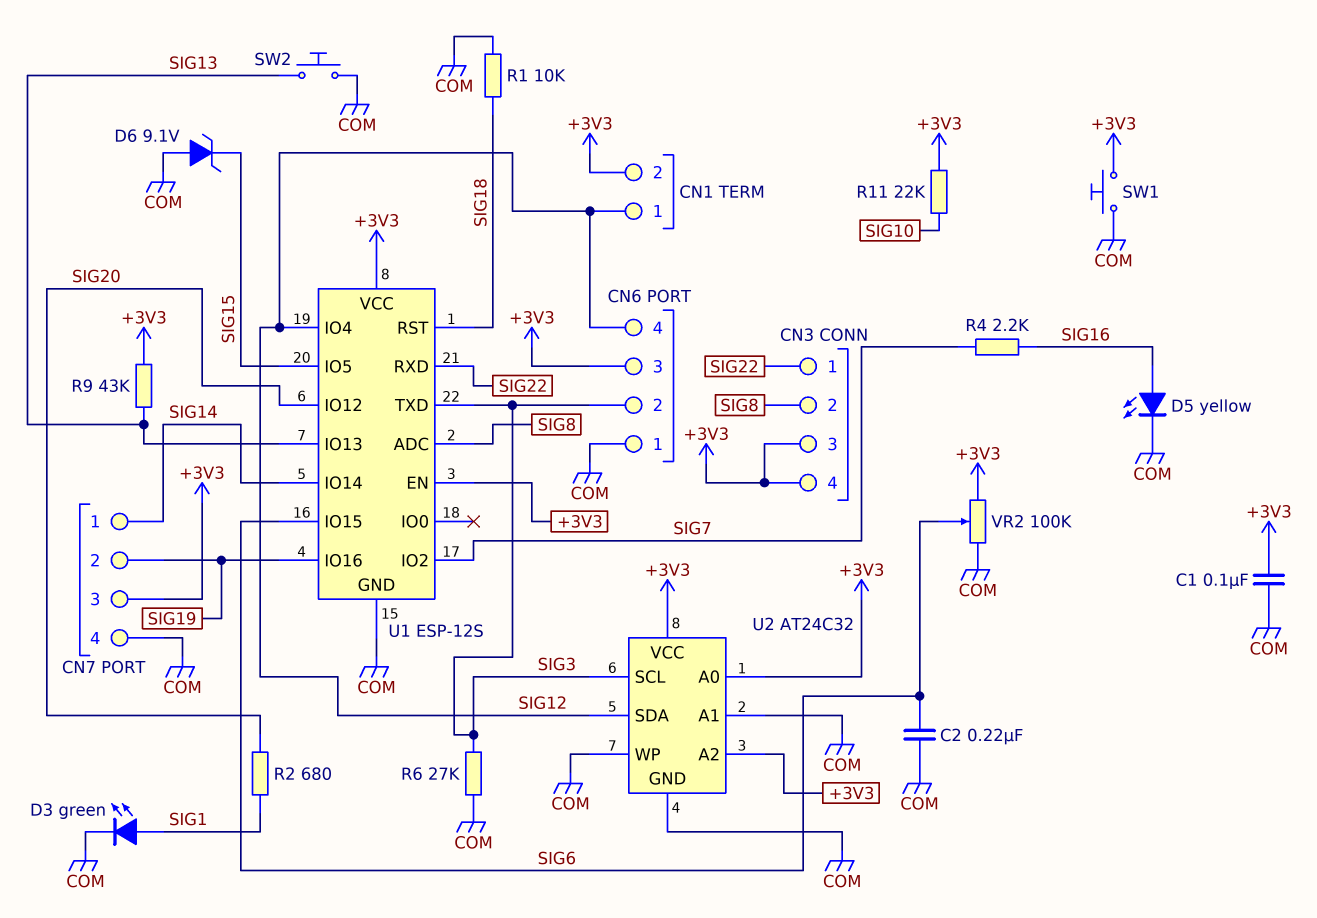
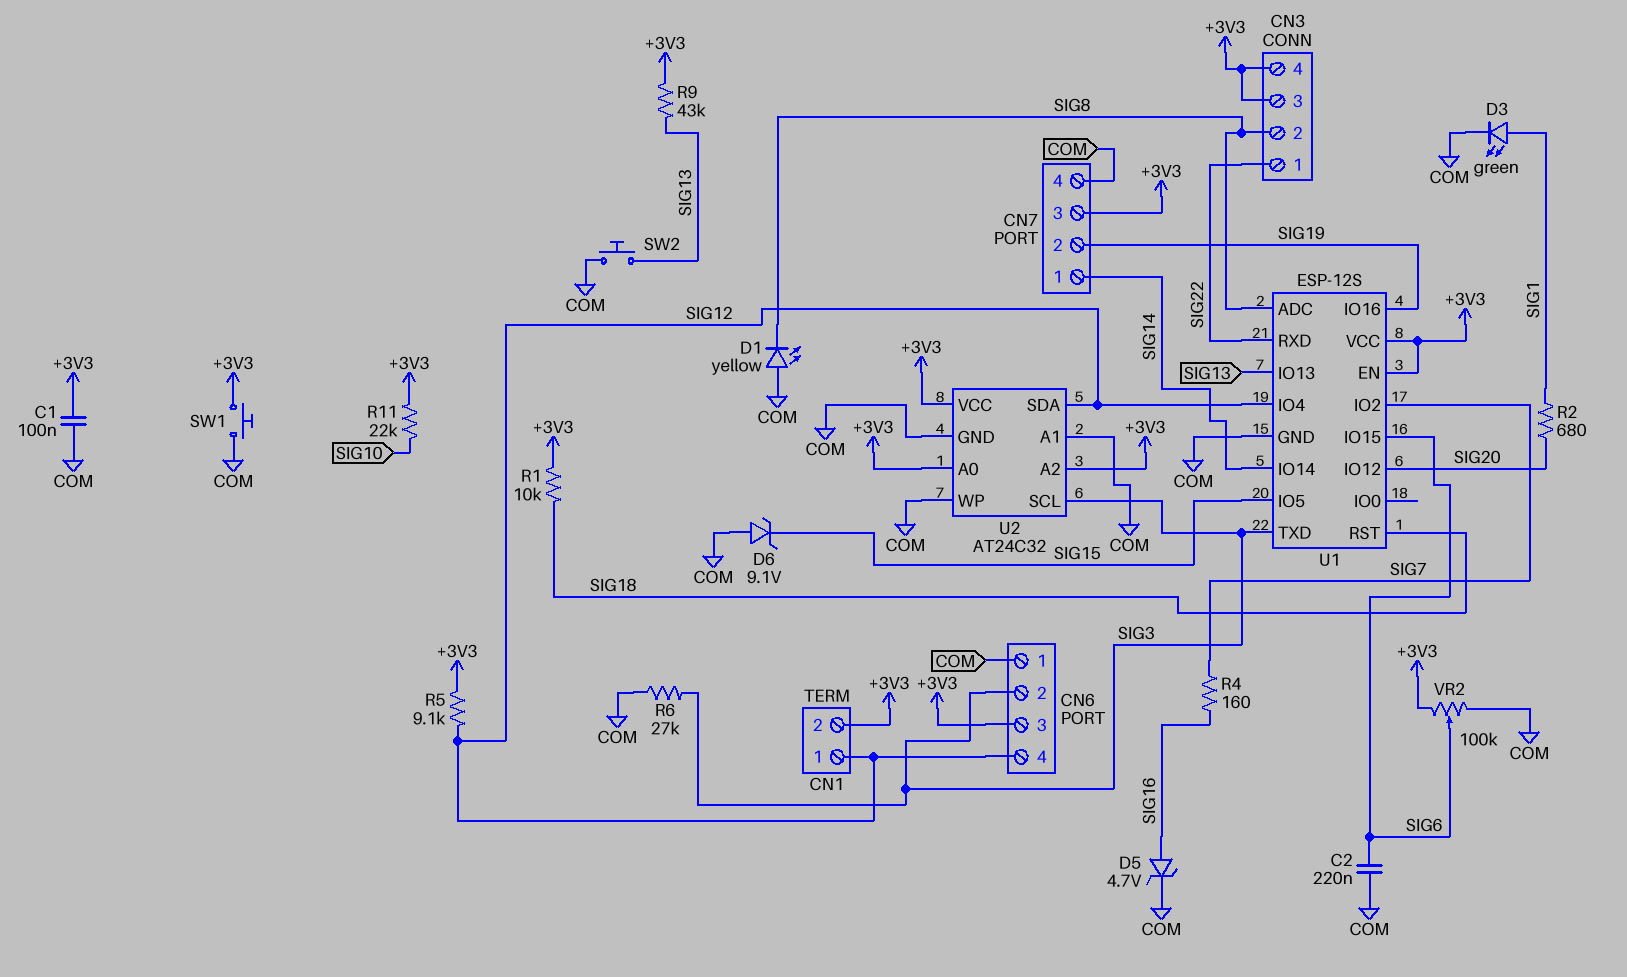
D1: none -> LED yellow (A COM, K SIG8)
D5: LED yellow (A SIG16, K COM) -> zener 4.7V (A SIG16, K COM)
R1: 10k (COM, SIG18) -> 10k (+3V3, SIG18)
R4: 2.2k (SIG7, SIG16) -> 160 (SIG7, SIG16)
R5: none -> 9.1k (+3V3, SIG12)

